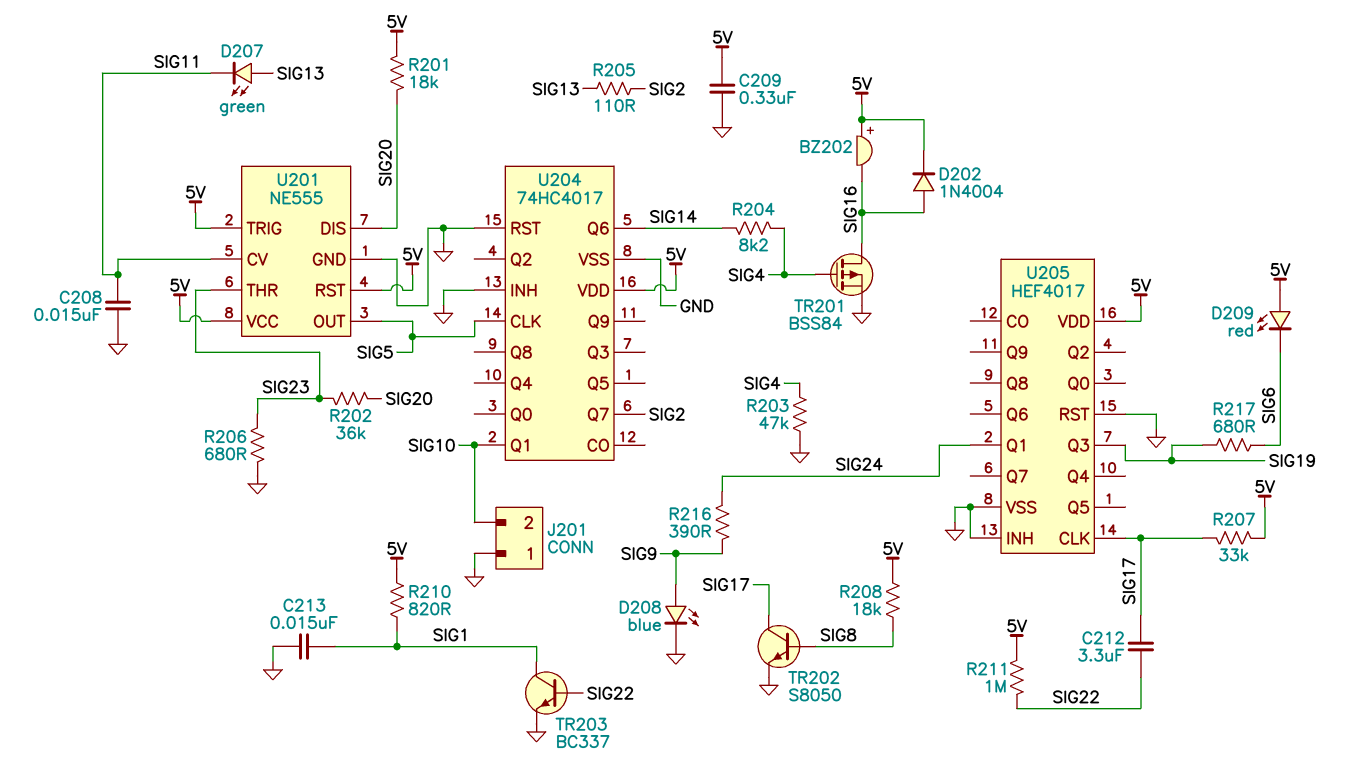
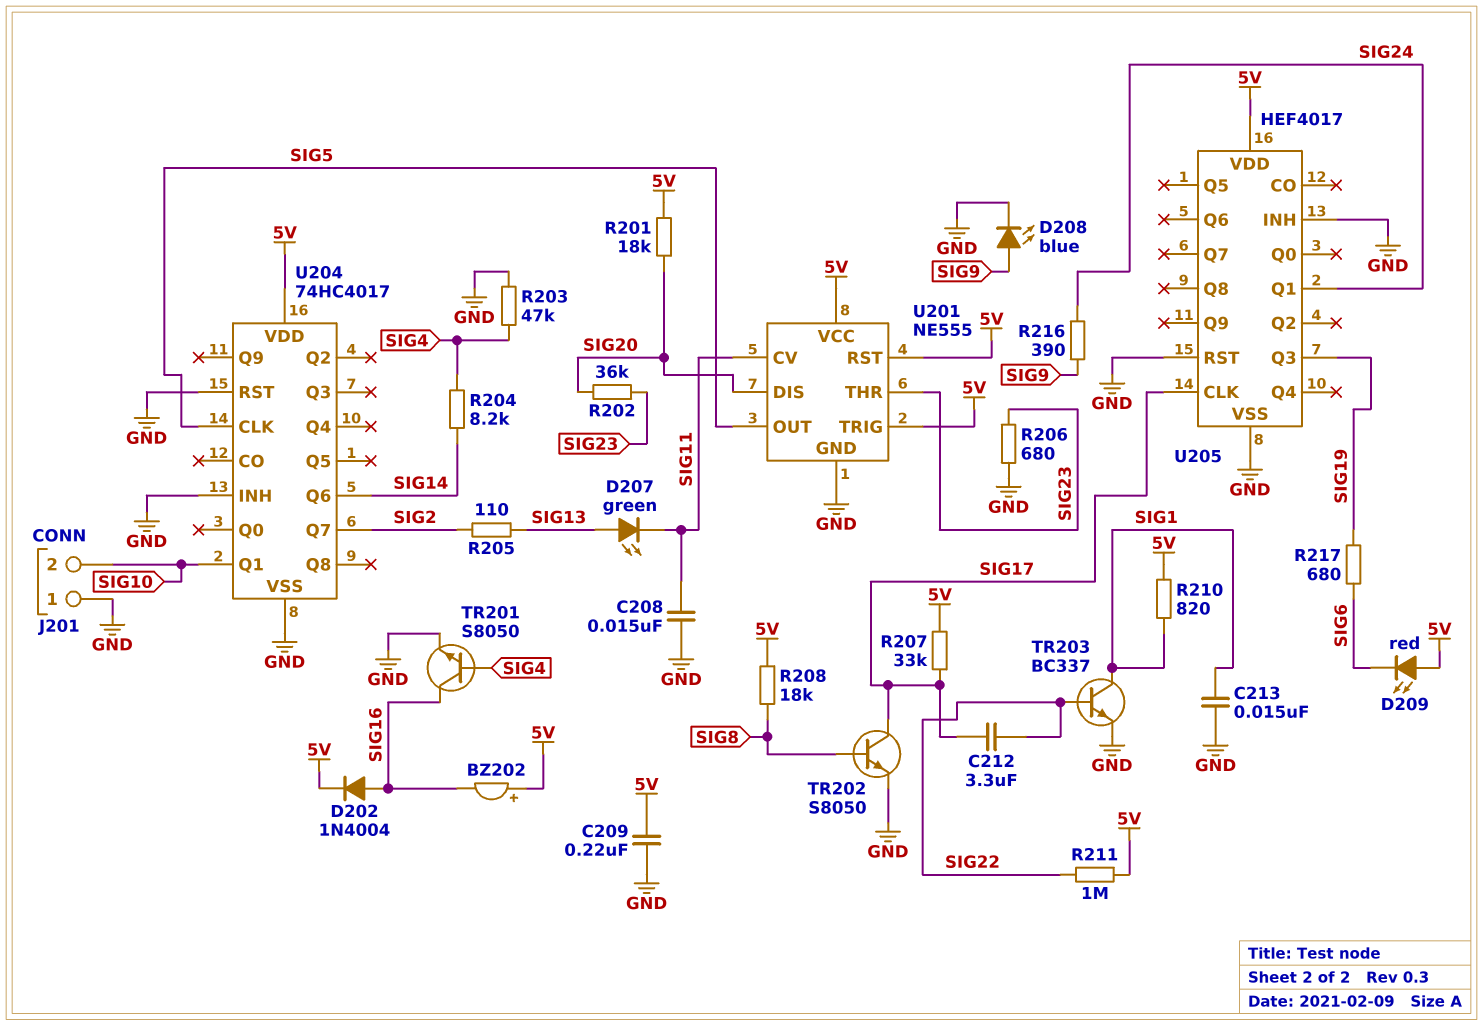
C209: 330nF (5V, GND) -> 220nF (5V, GND)
TR201: PMOS BSS84 (G SIG4, D SIG16, S GND) -> NPN S8050 (B SIG4, C SIG16, E GND)

